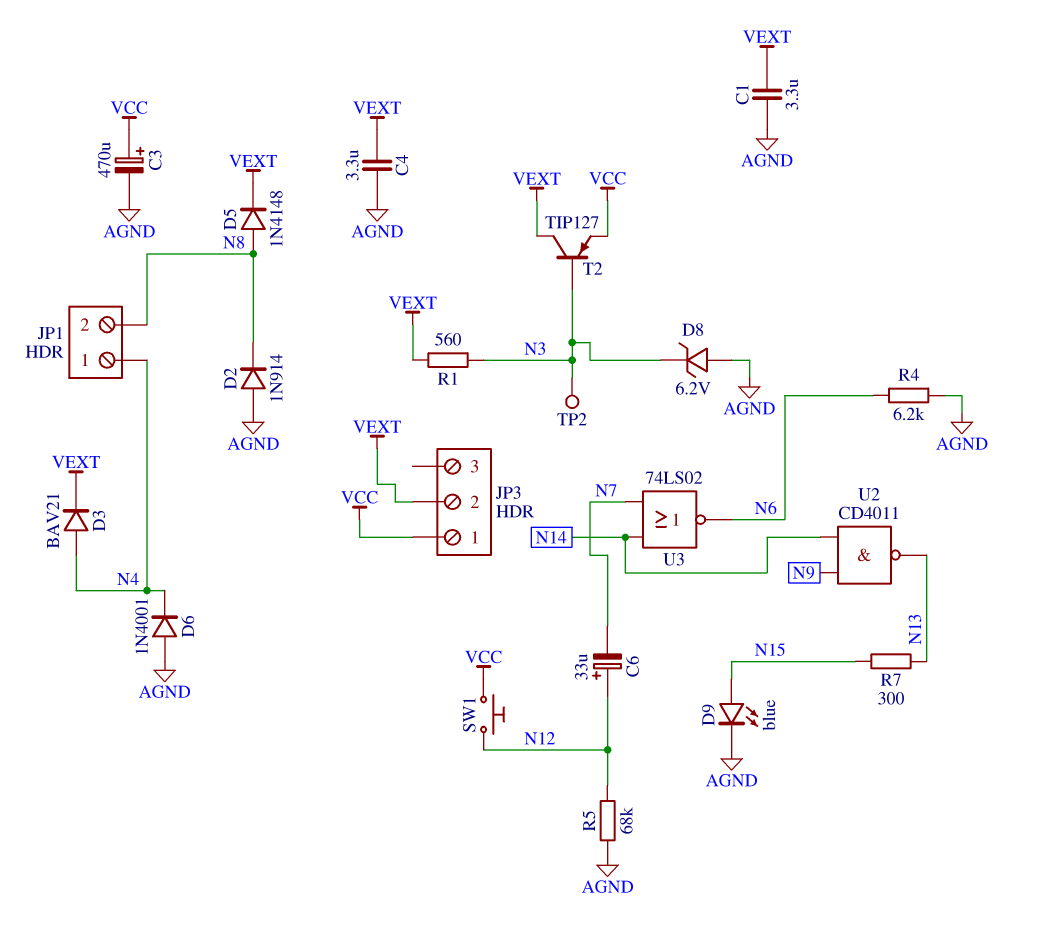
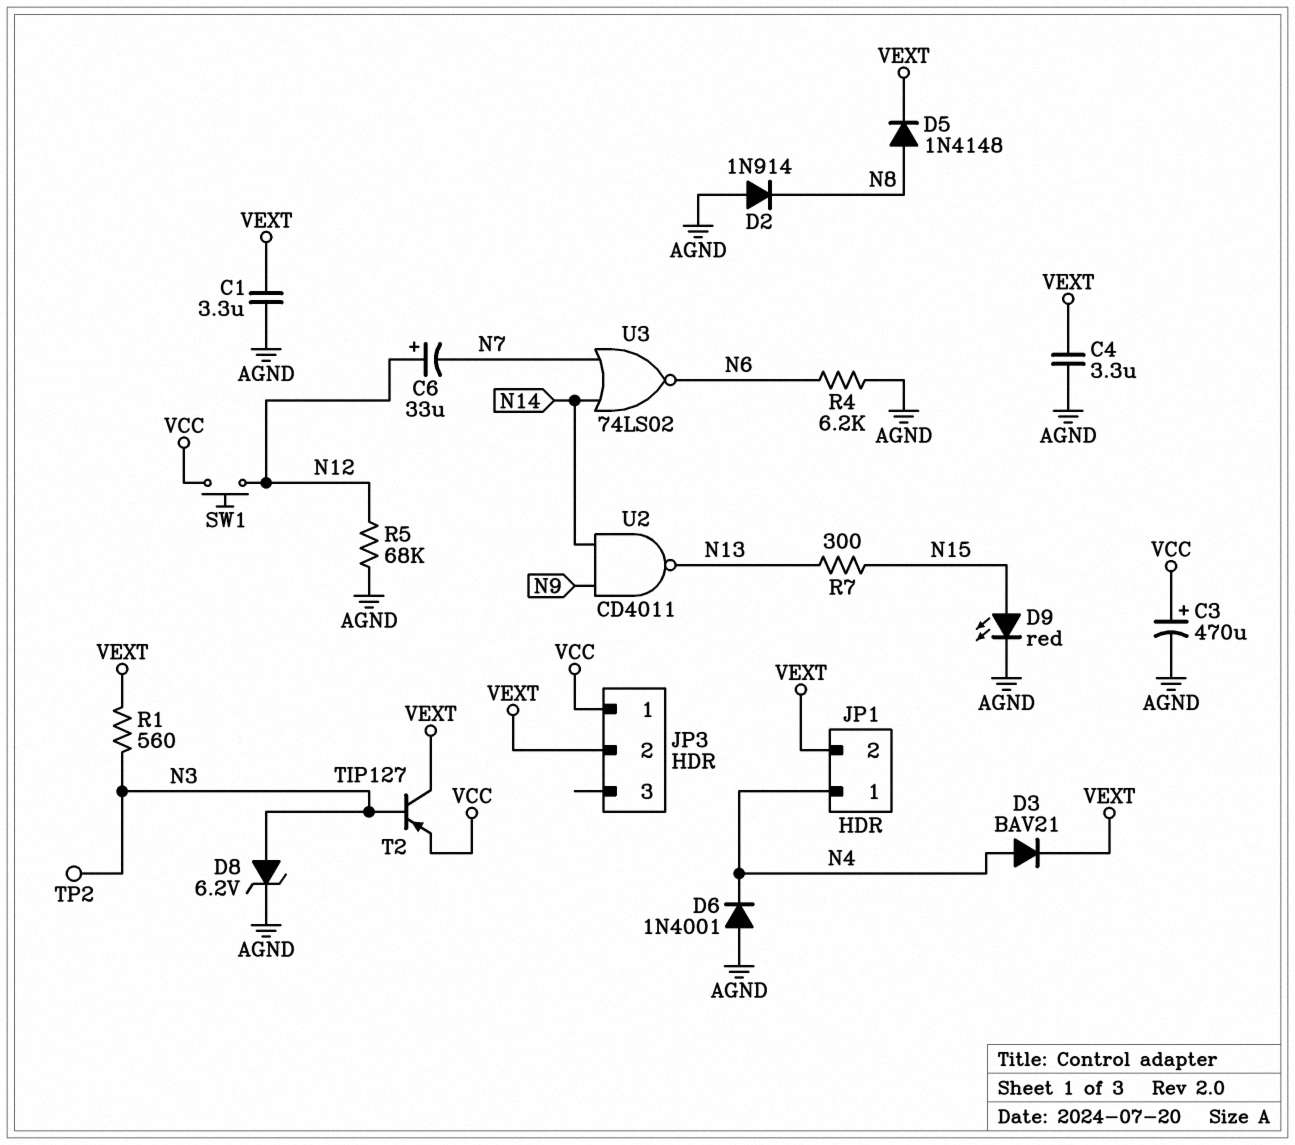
D8: zener 6.2V (A AGND, K N3) -> zener 6.2V (A N3, K AGND)
D9: LED blue (A N15, K AGND) -> LED red (A N15, K AGND)
JP1 pin 2: N8 -> VEXT

